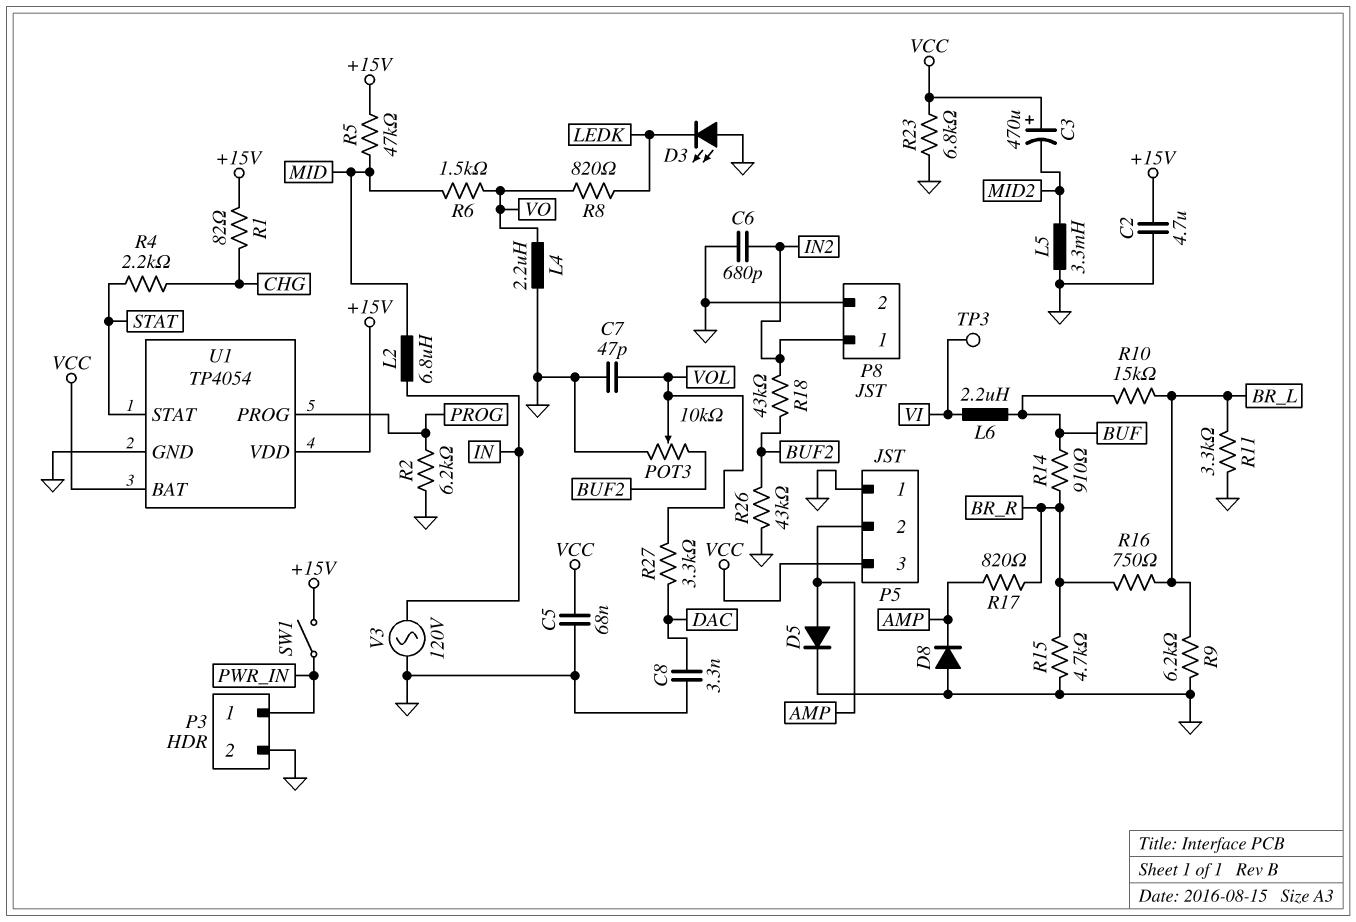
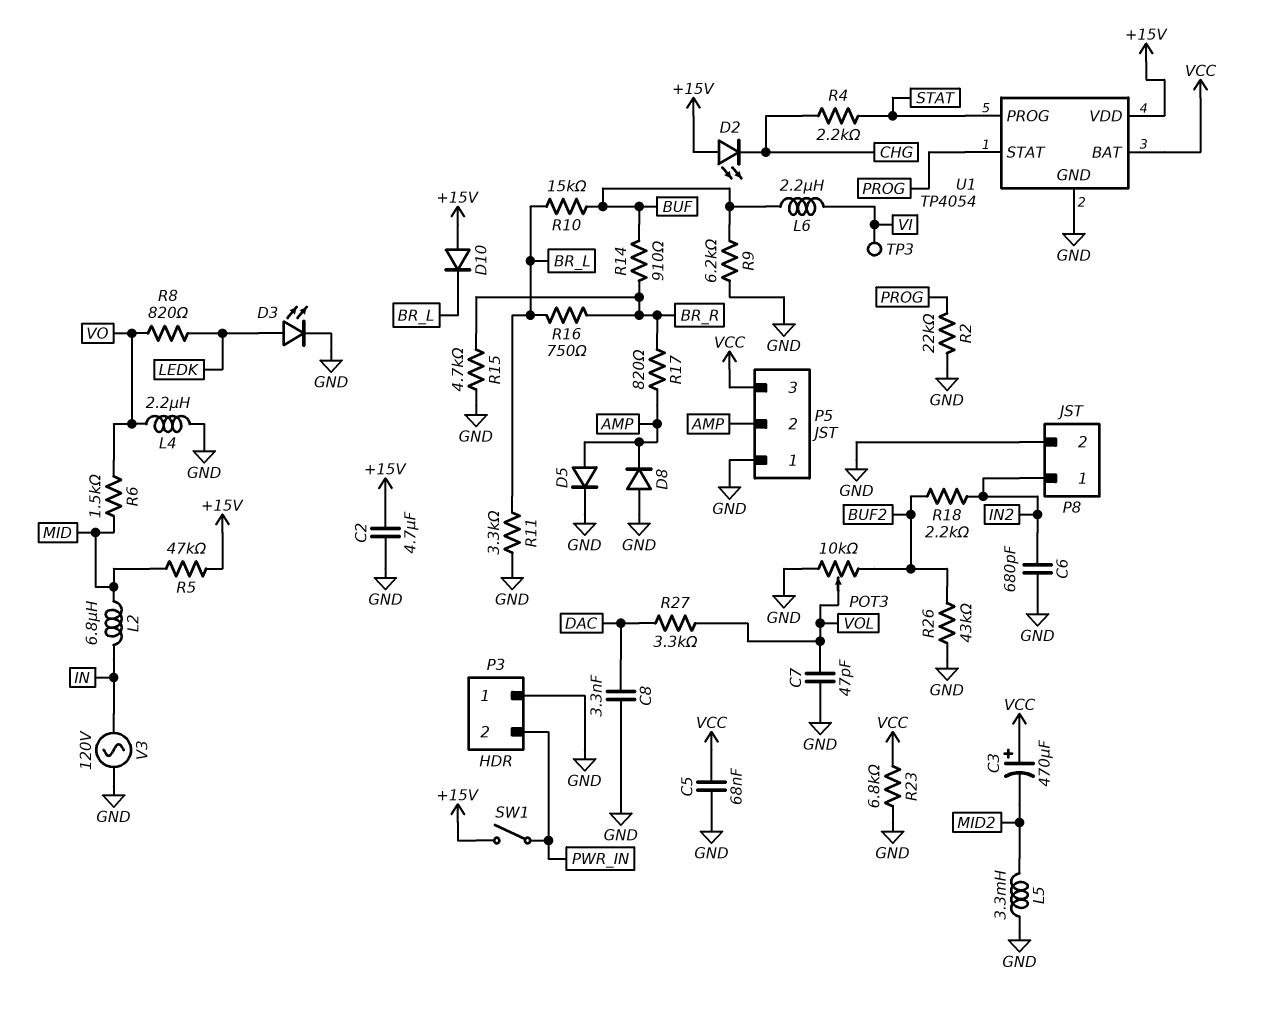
D2: none -> LED (A +15V, K CHG)
D3: LED (A GND, K LEDK) -> LED (A LEDK, K GND)
D10: none -> diode (A +15V, K BR_L)
P3 pin 1: PWR_IN -> GND
P3 pin 2: GND -> PWR_IN
R1: 82 (+15V, CHG) -> none
R2: 6.2k (GND, PROG) -> 22k (GND, PROG)
R9: 6.2k (BR_L, GND) -> 6.2k (BUF, GND)
R18: 43k (BUF2, IN2) -> 2.2k (BUF2, IN2)
U1 pin PROG: PROG -> STAT
U1 pin STAT: STAT -> PROG

